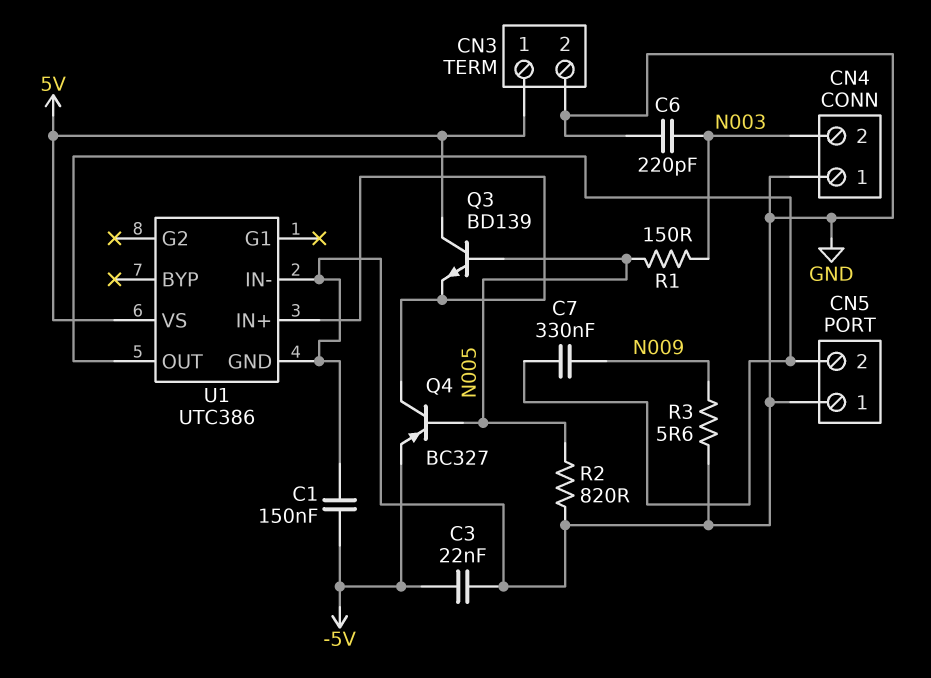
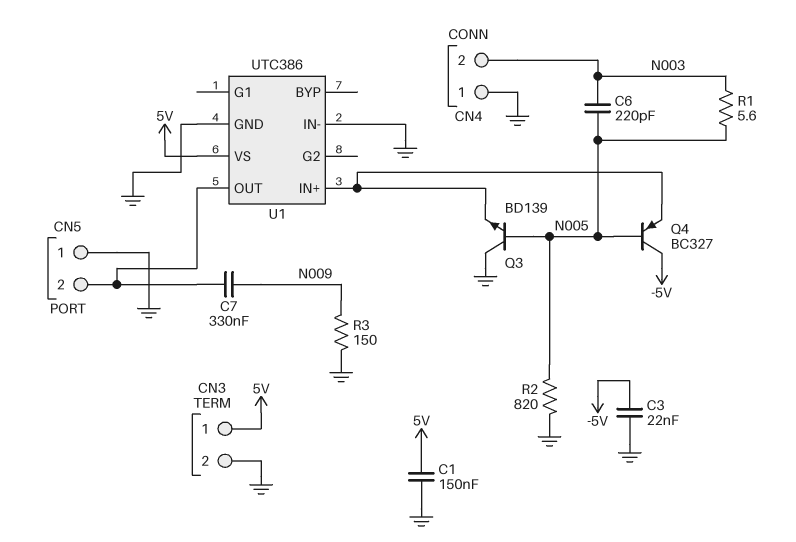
C1: 150nF (-5V, GND) -> 150nF (5V, GND)
C6: 220pF (GND, N003) -> 220pF (N003, N005)
Q3: NPN BD139 (B N005, C 5V, E U1/IN+) -> NPN BD139 (B N005, C GND, E U1/IN+)
Q4: PNP BC327 (B N005, C U1/IN+, E -5V) -> PNP BC327 (B N005, C -5V, E U1/IN+)
R1: 150 (N003, N005) -> 5.6 (N003, N005)
R3: 5.6 (GND, N009) -> 150 (GND, N009)

